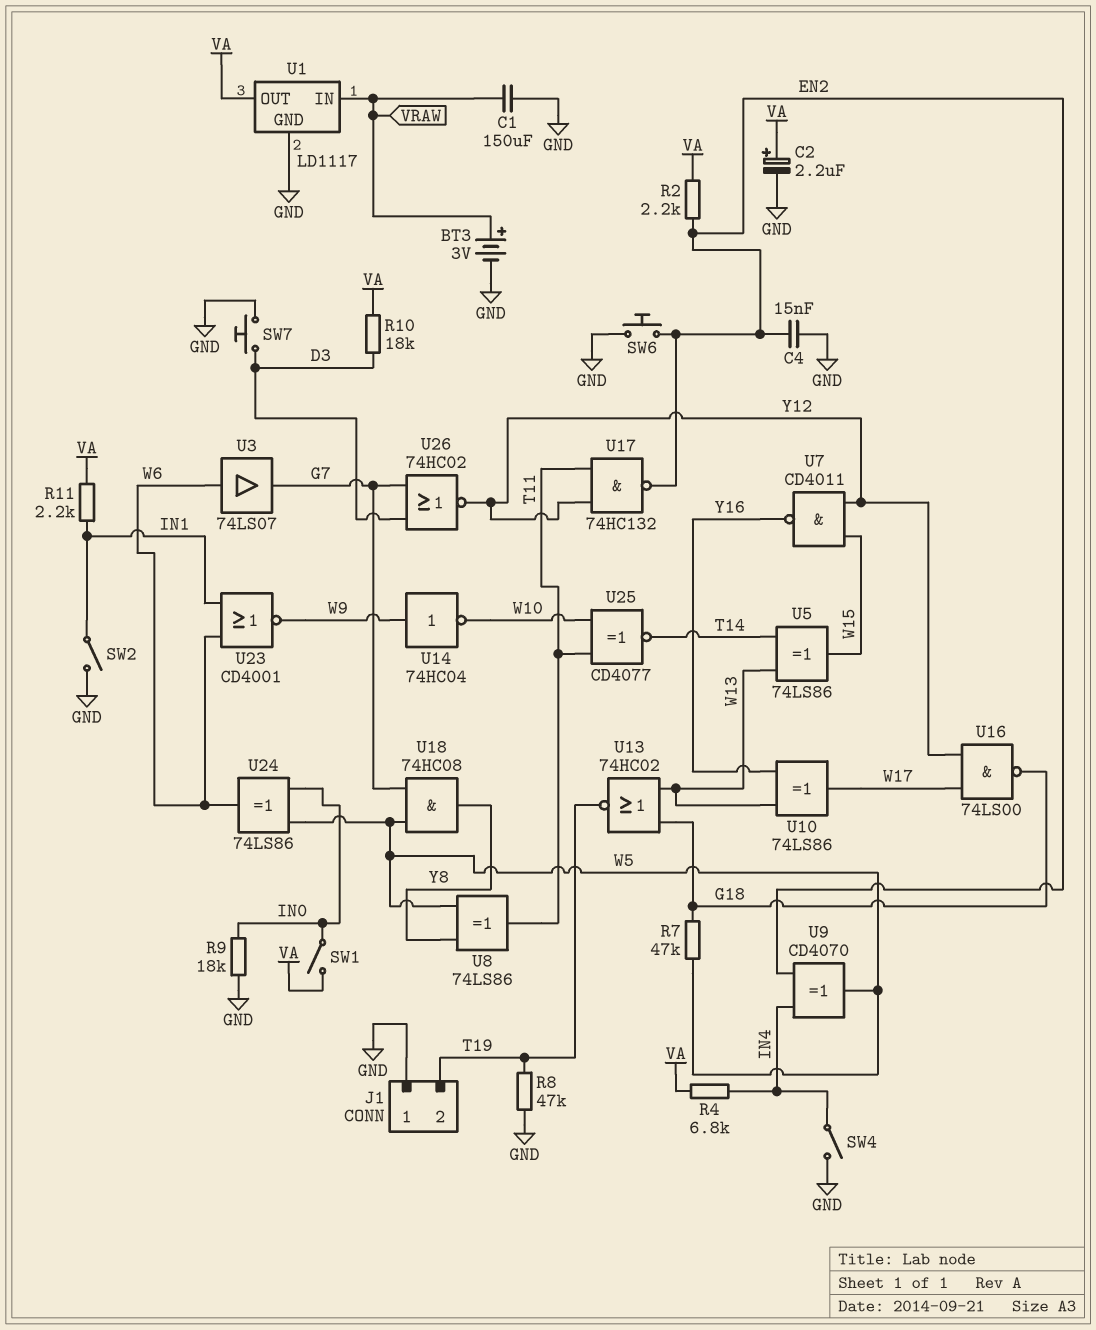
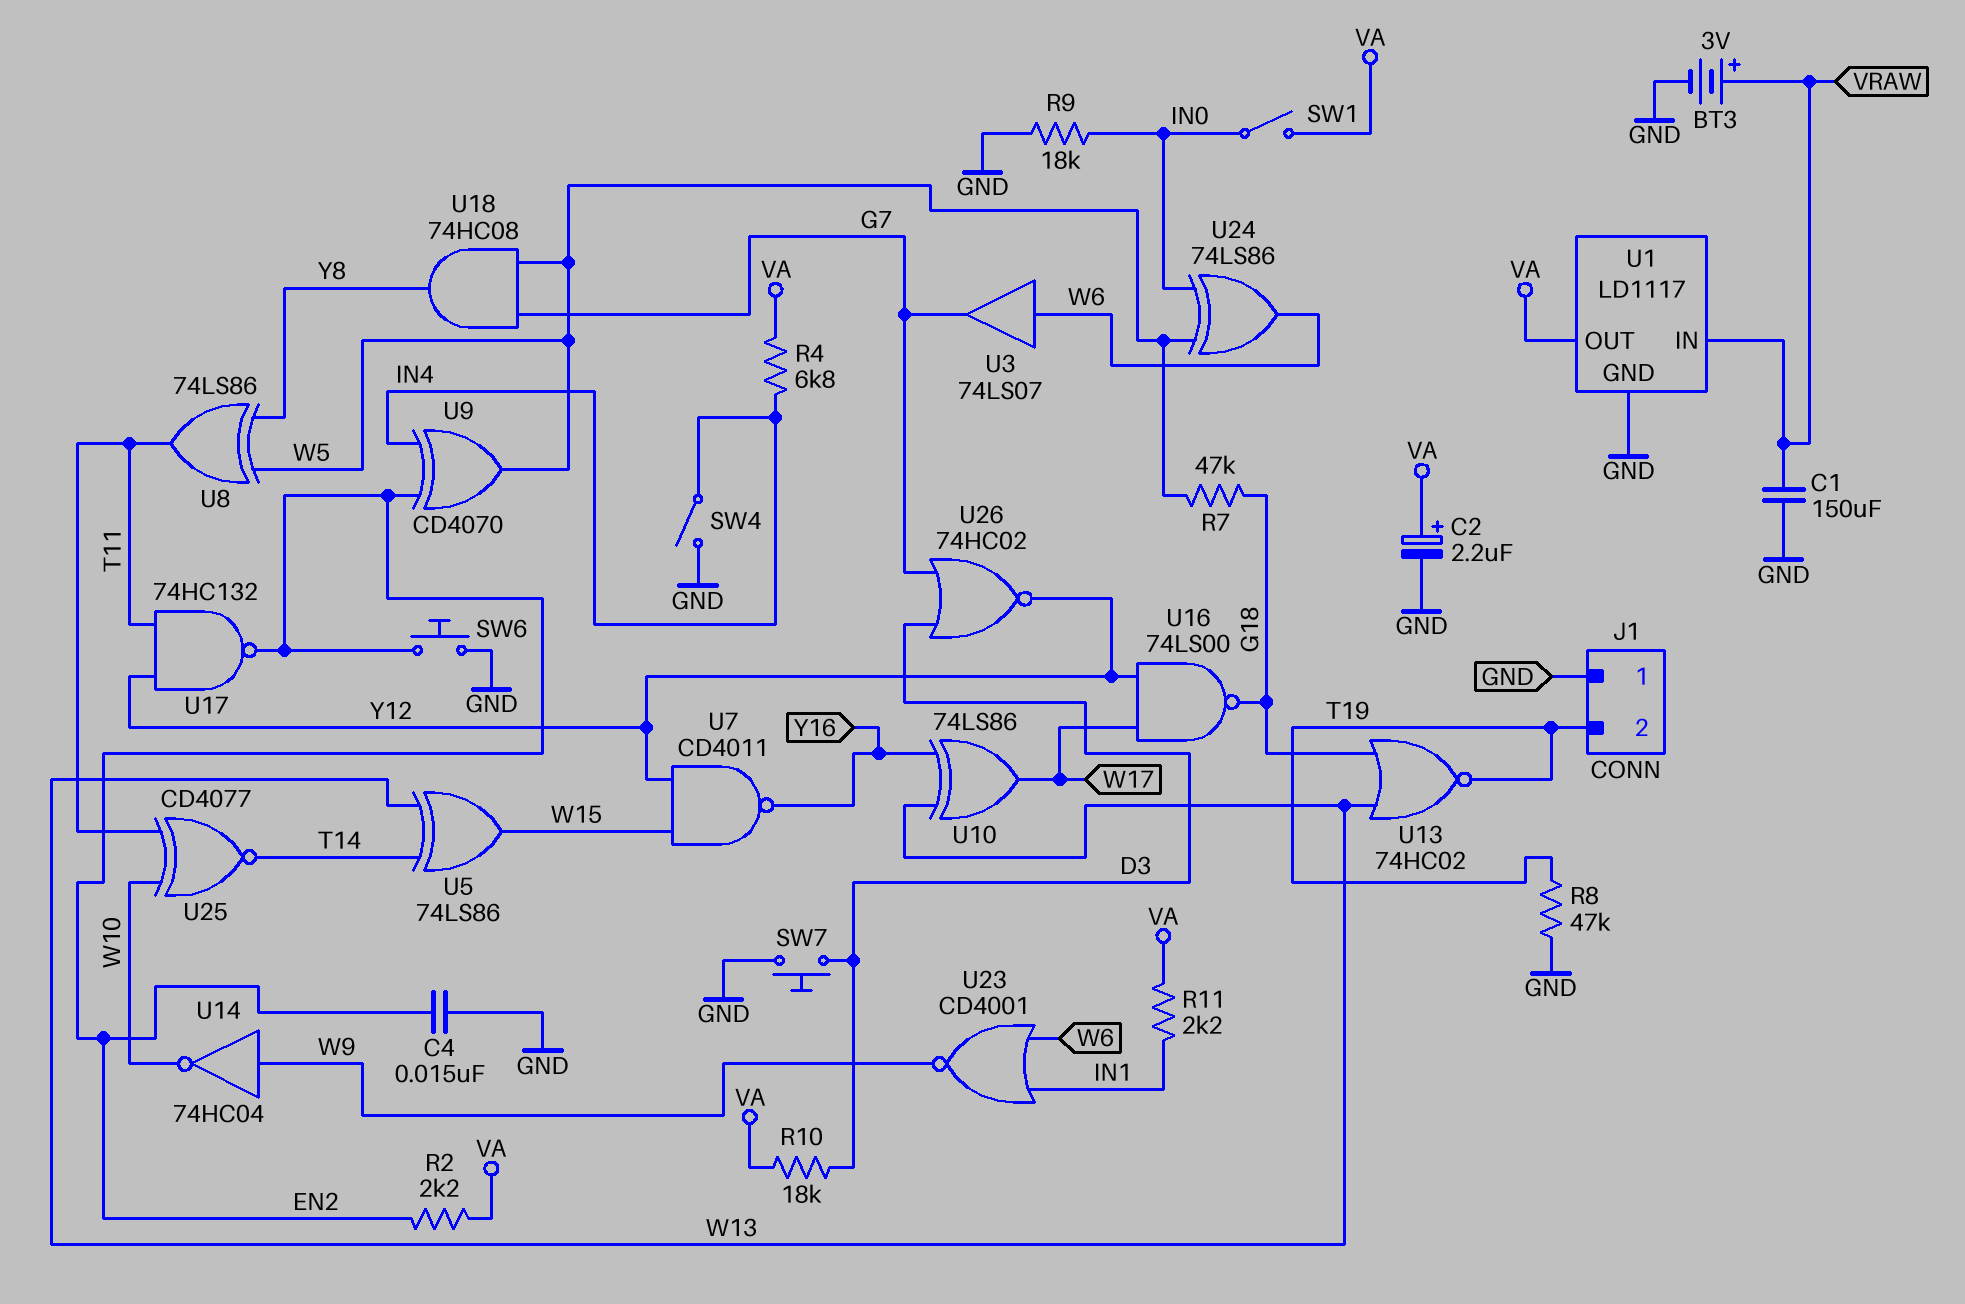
SW2: switch (GND, IN1) -> none

